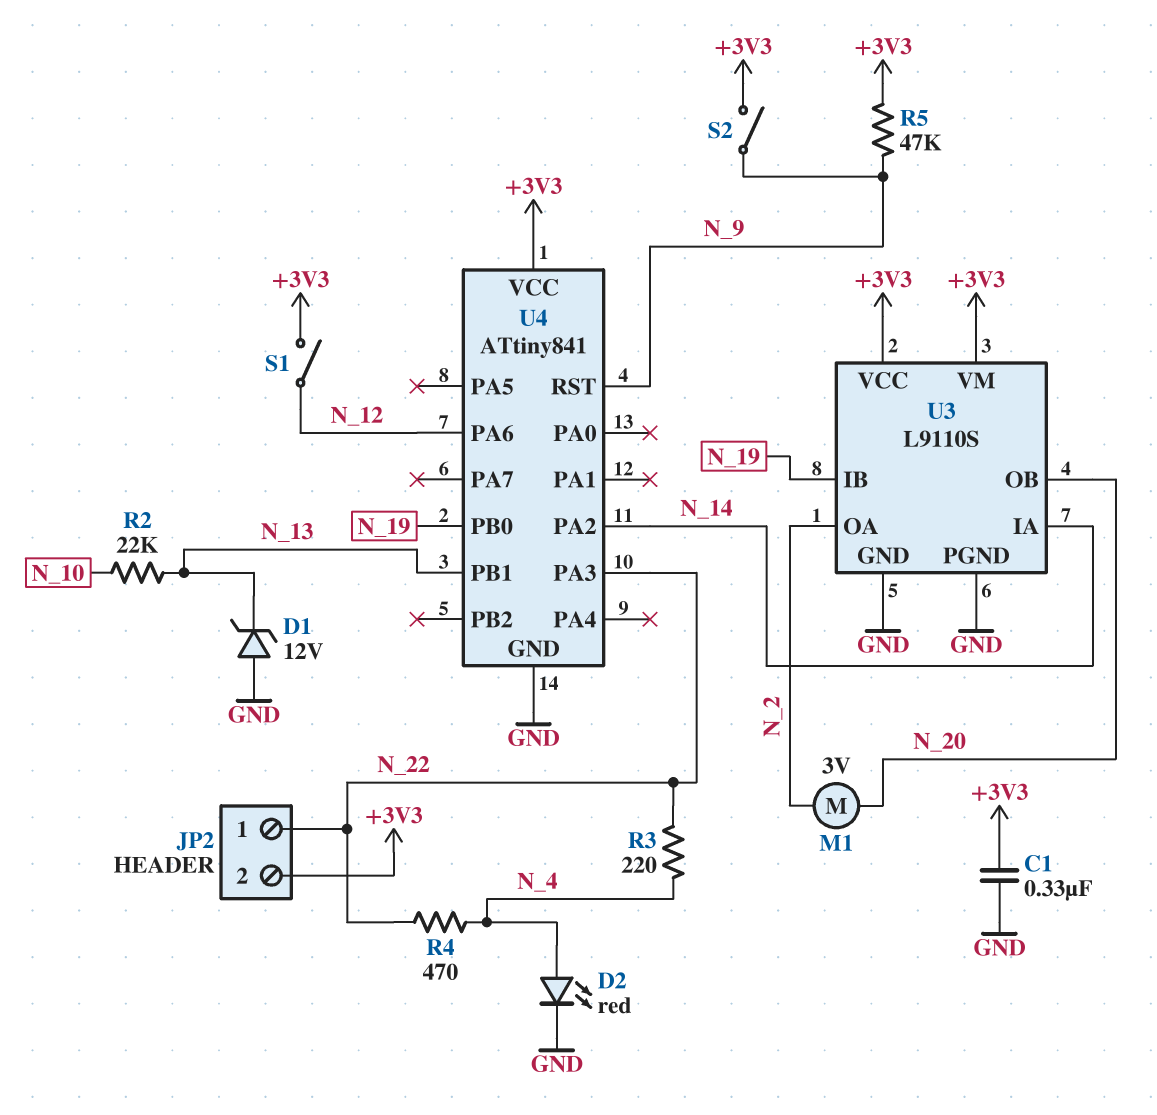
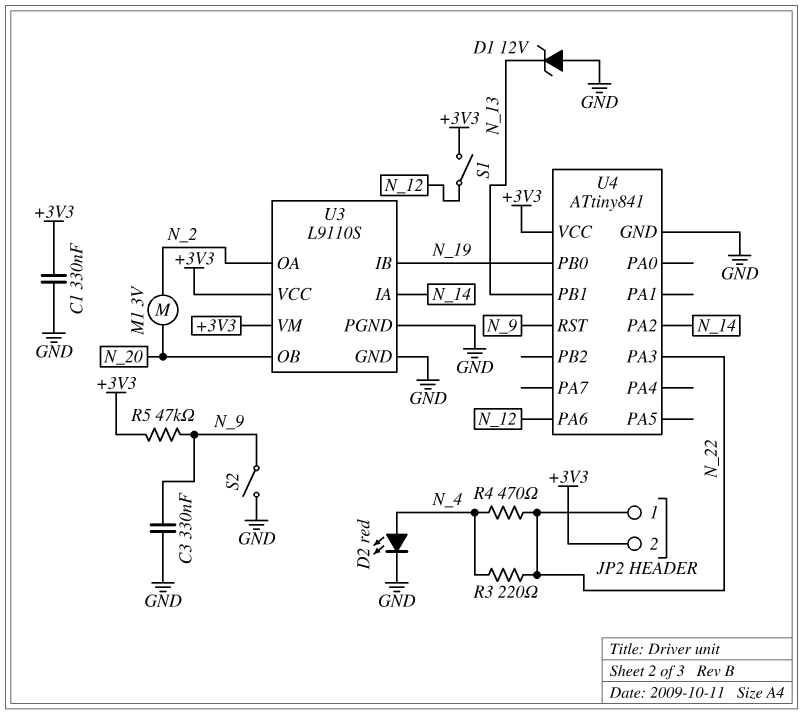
C3: none -> 330nF (GND, N_9)
R2: 22k (N_10, N_13) -> none
S2: switch (+3V3, N_9) -> switch (GND, N_9)

